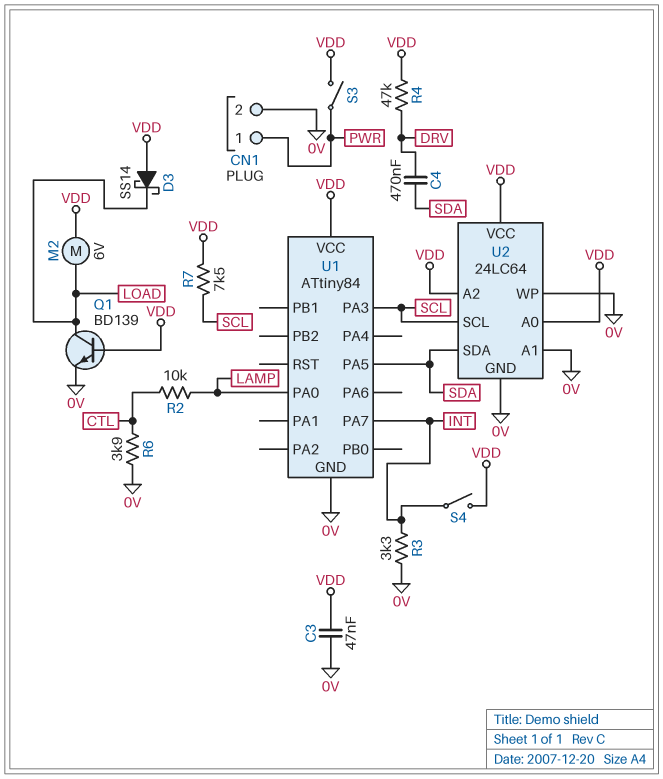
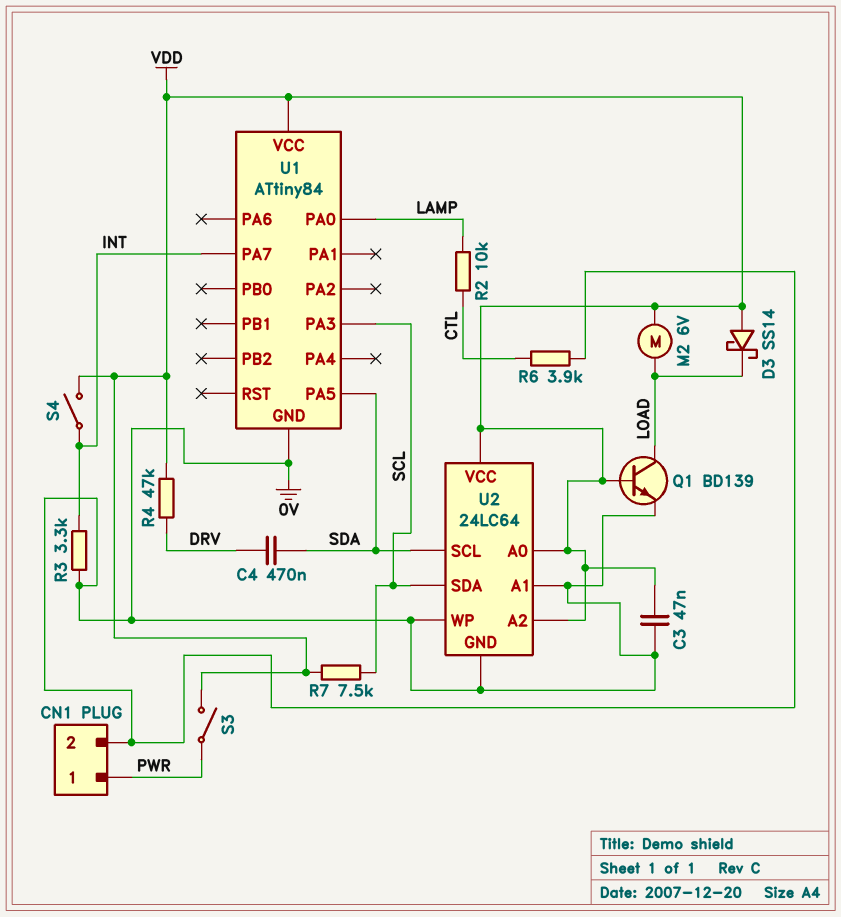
U2 pin SCL: SCL -> SDA
U2 pin SDA: SDA -> SCL

